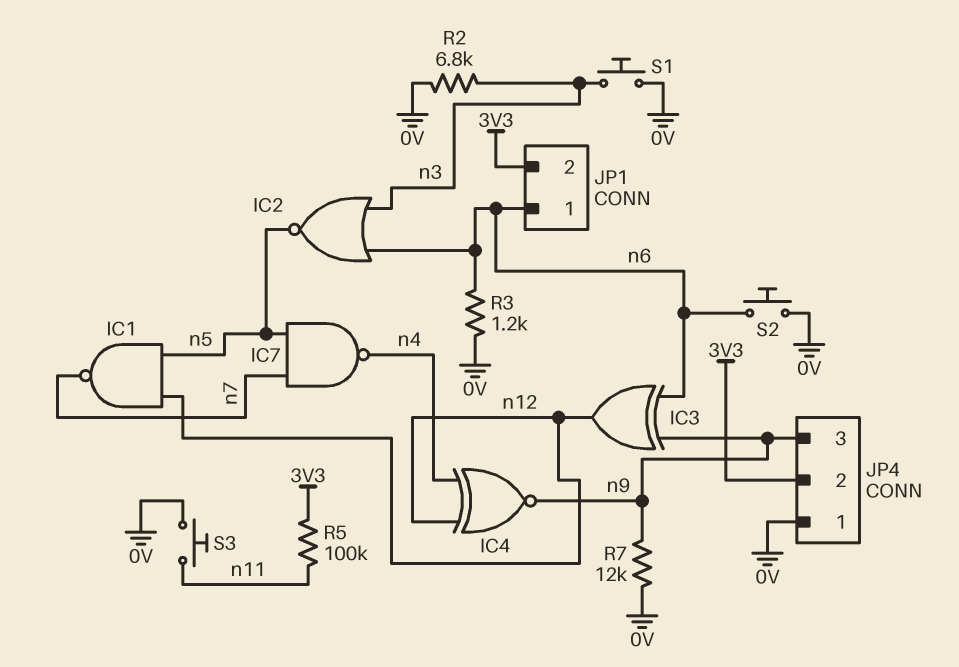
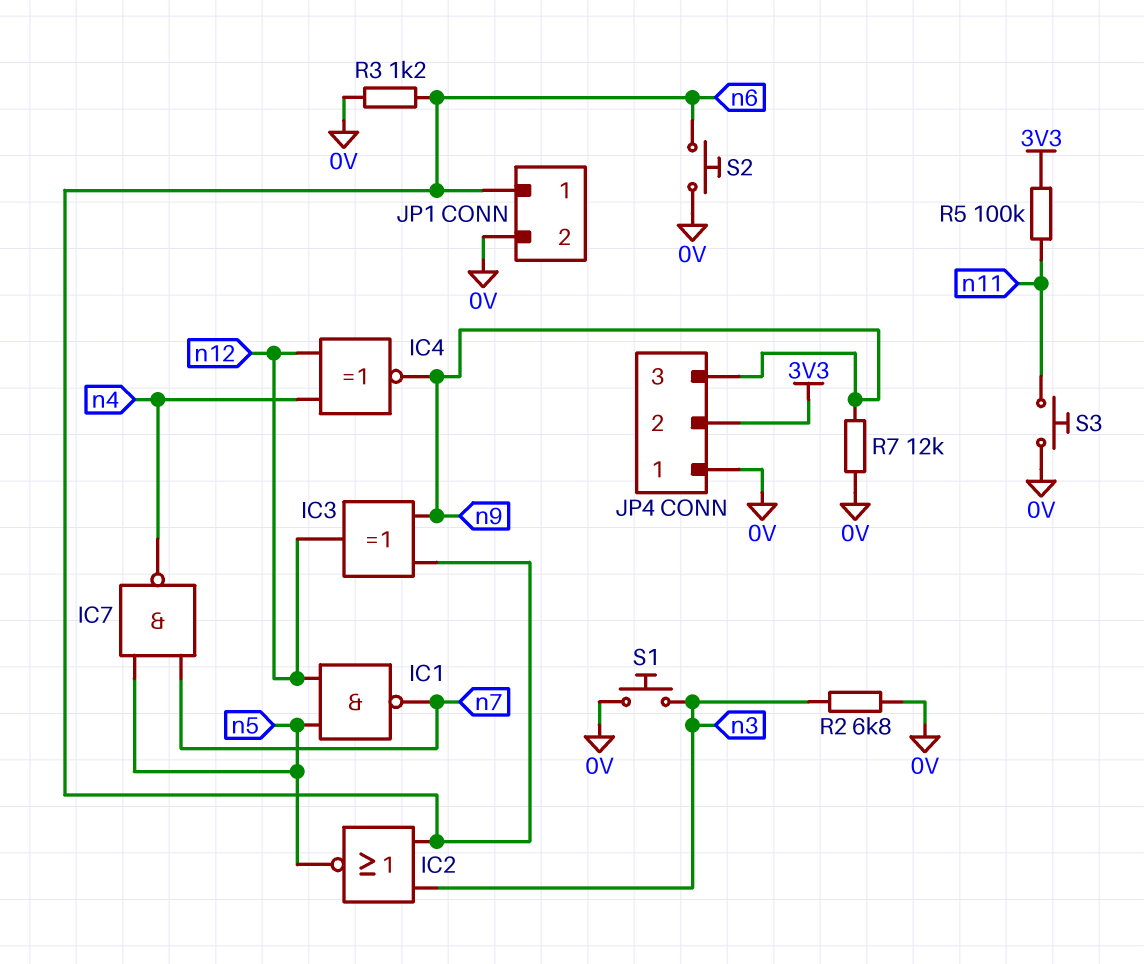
JP1 pin 2: 3V3 -> 0V

